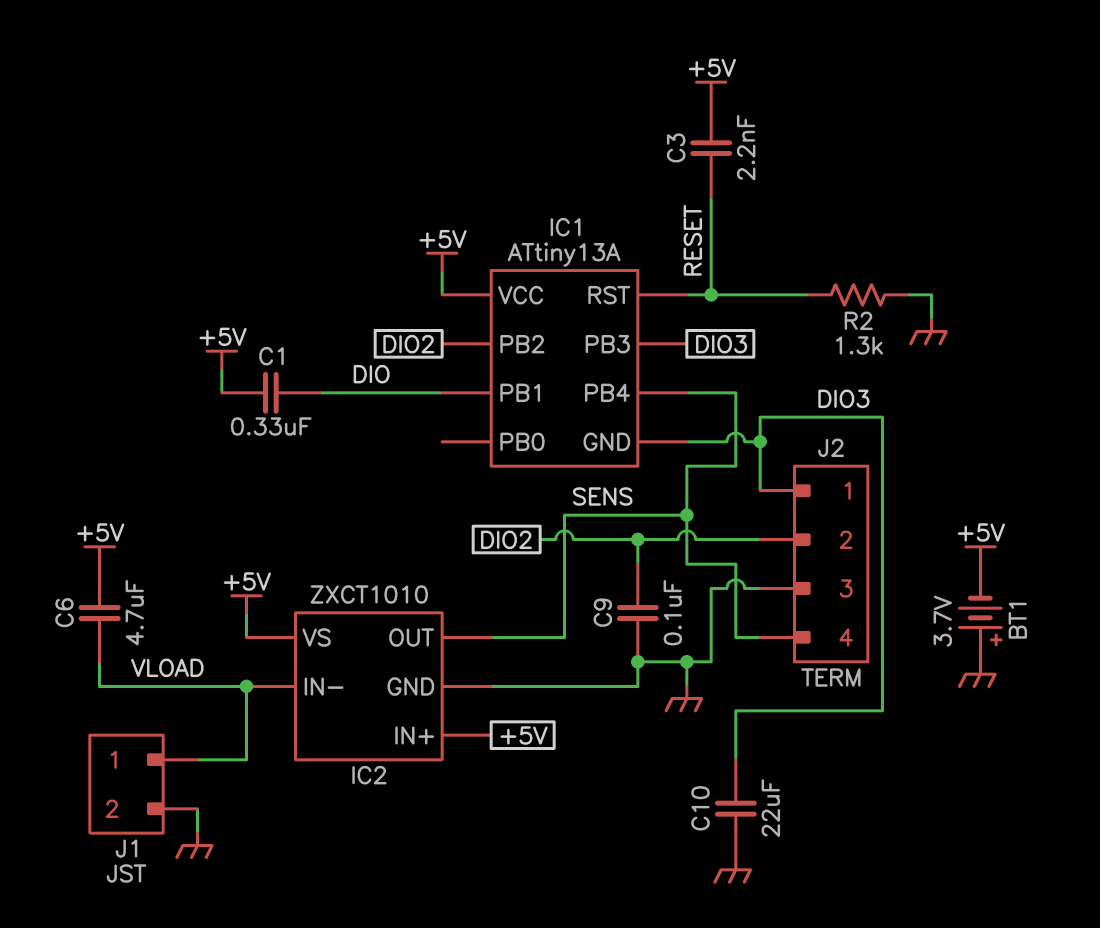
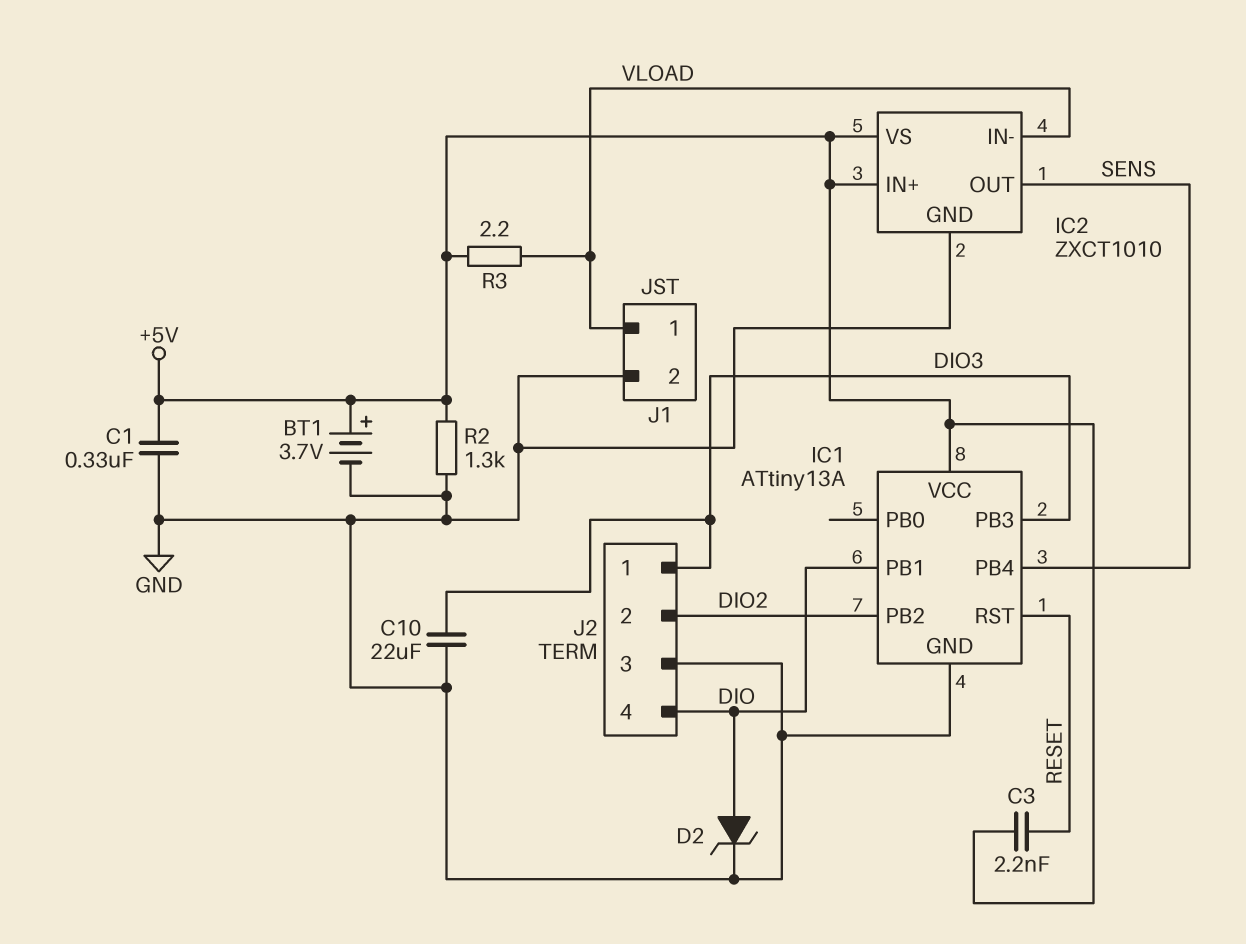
BT1: 3.7V (plus GND, minus +5V) -> 3.7V (plus +5V, minus GND)
C1: 330nF (+5V, DIO) -> 330nF (+5V, GND)
C6: 4.7uF (+5V, VLOAD) -> none
C9: 100nF (DIO2, GND) -> none
D2: none -> zener (A DIO, K GND)
IC1 pin GND: DIO3 -> GND
J2 pin 4: SENS -> DIO
R2: 1.3k (GND, RESET) -> 1.3k (+5V, GND)
R3: none -> 2.2 (+5V, VLOAD)

